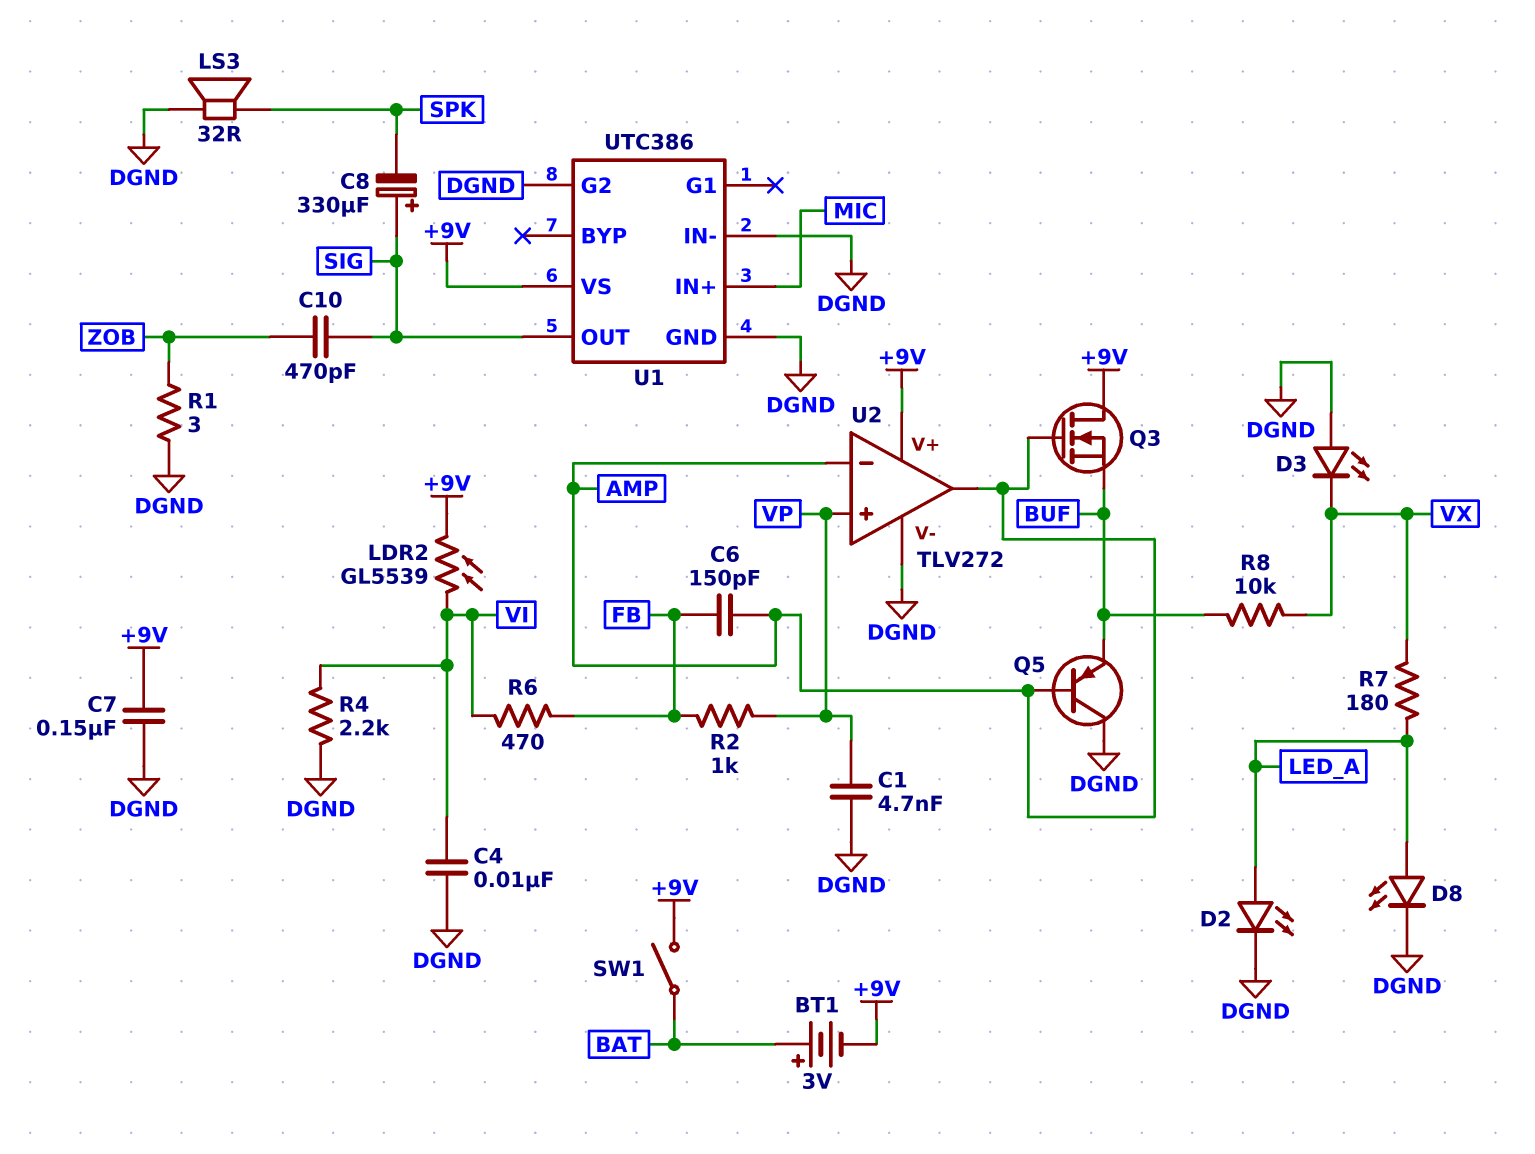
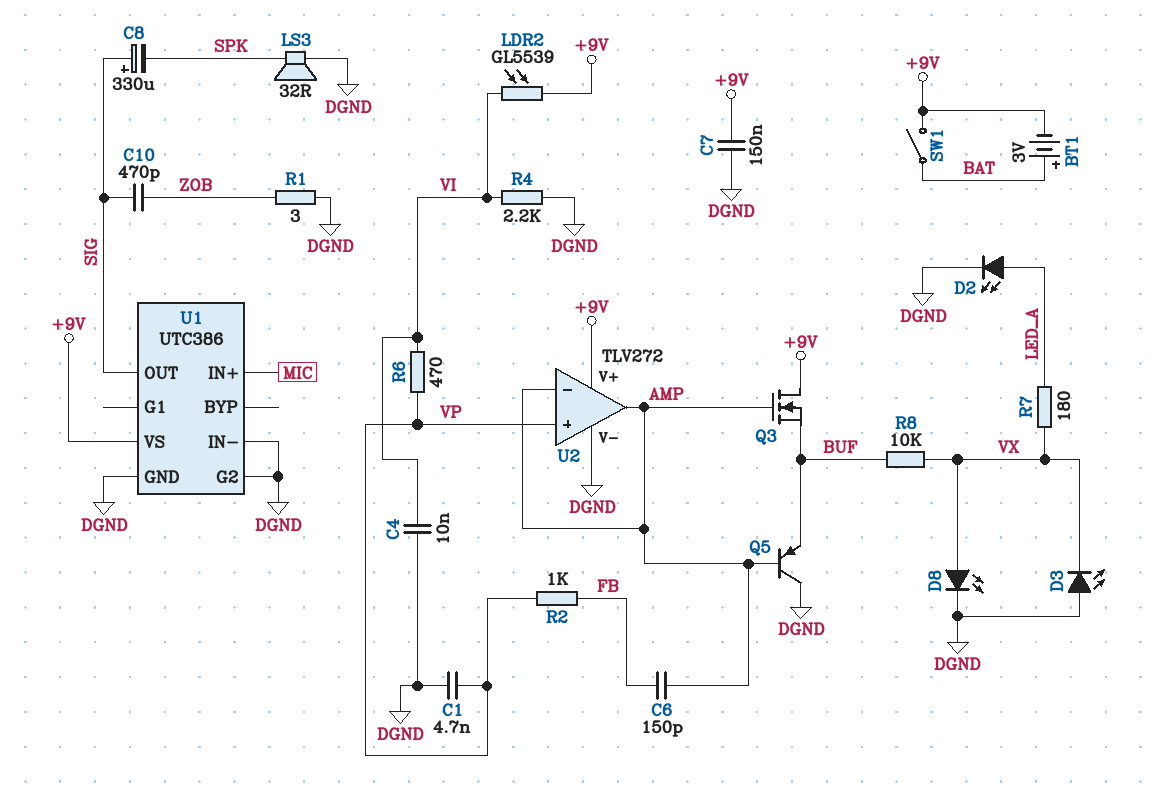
D8: LED (A LED_A, K DGND) -> LED (A VX, K DGND)
R6: 470 (FB, VI) -> 470 (VI, VP)

